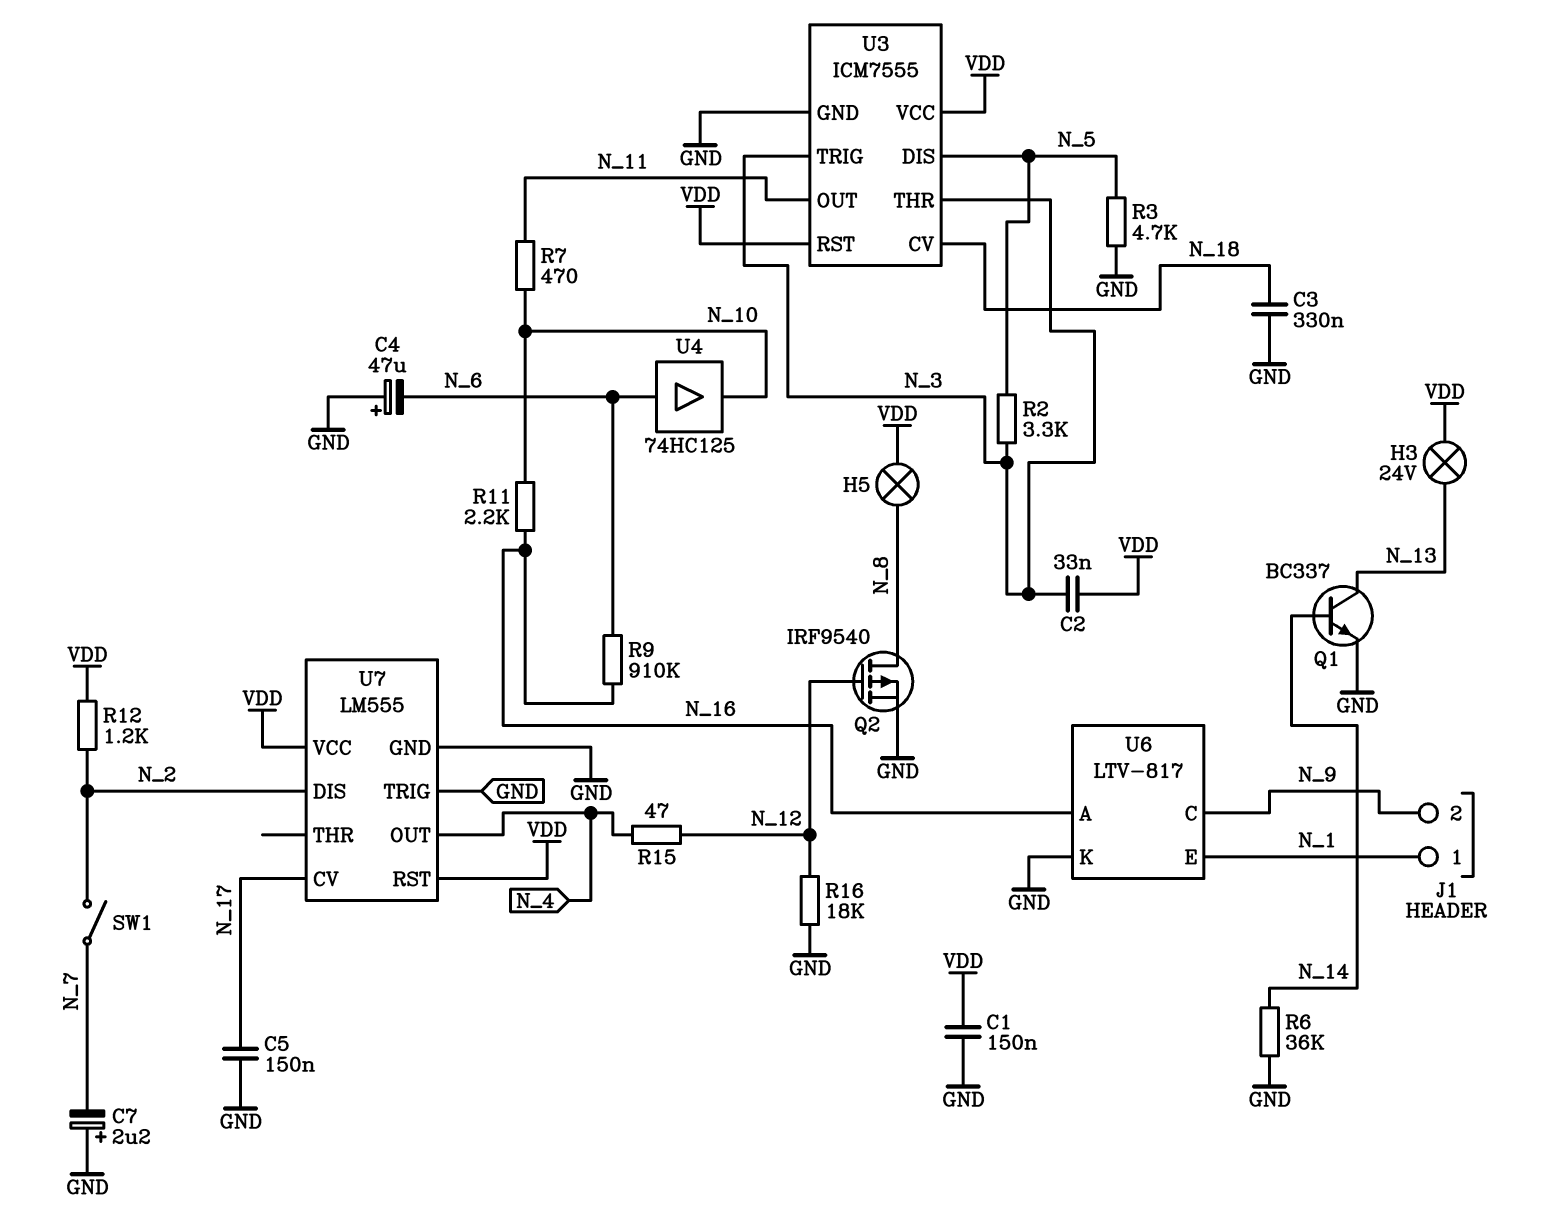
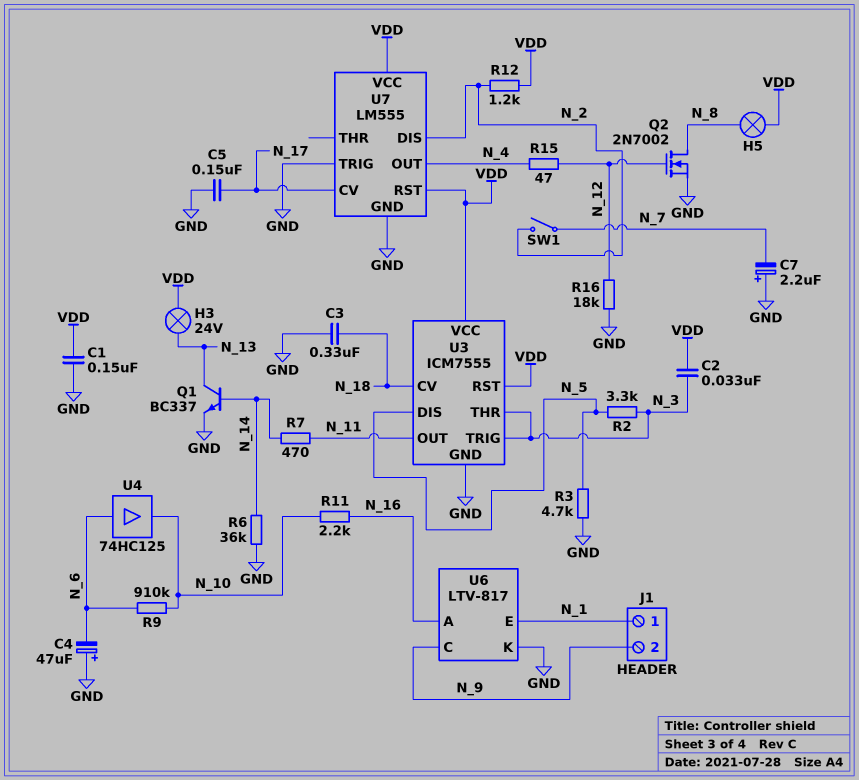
Q2: PMOS IRF9540 (G N_12, D N_8, S GND) -> NMOS 2N7002 (G N_12, D N_8, S GND)
R7: 470 (N_10, N_11) -> 470 (N_11, N_14)
R9: 910k (N_6, N_16) -> 910k (N_6, N_10)

